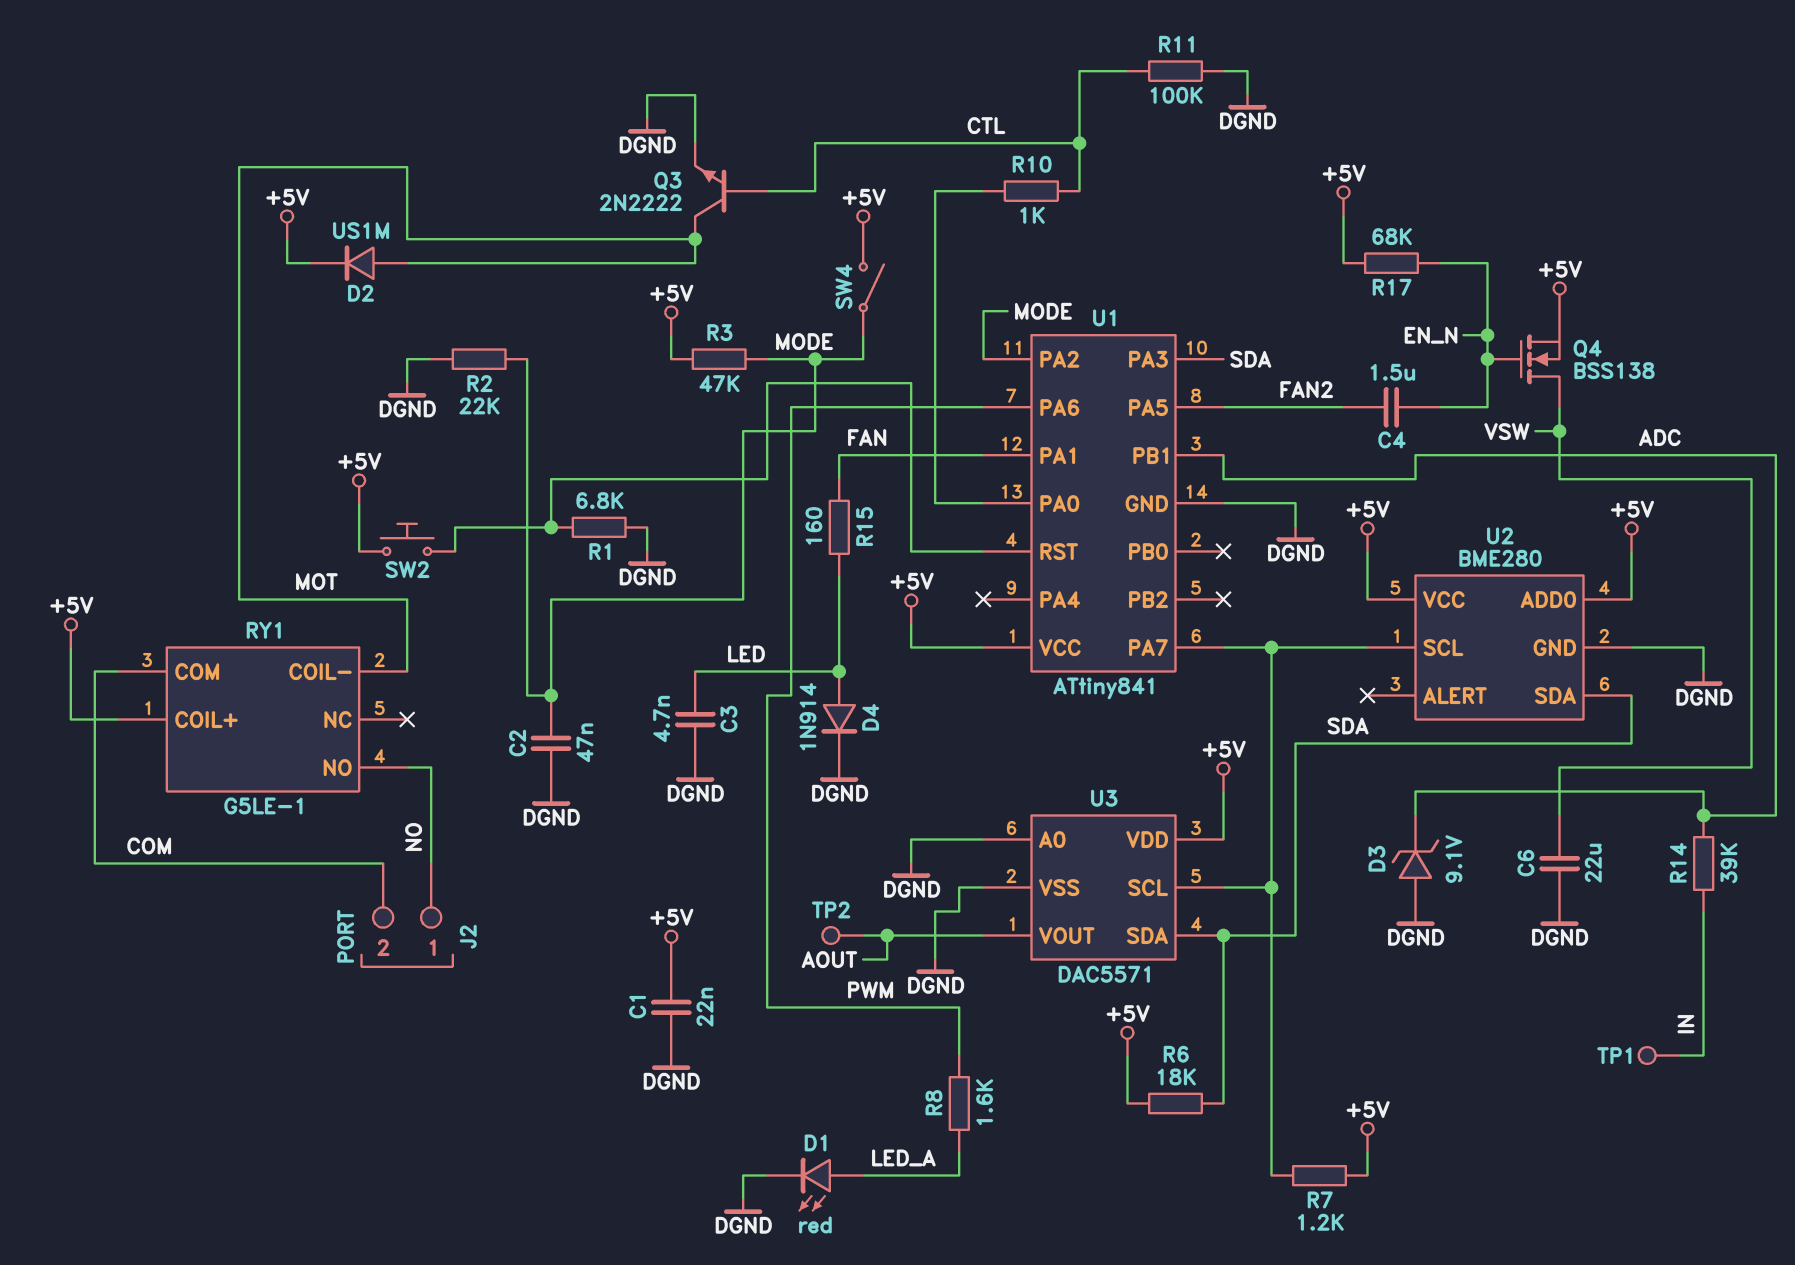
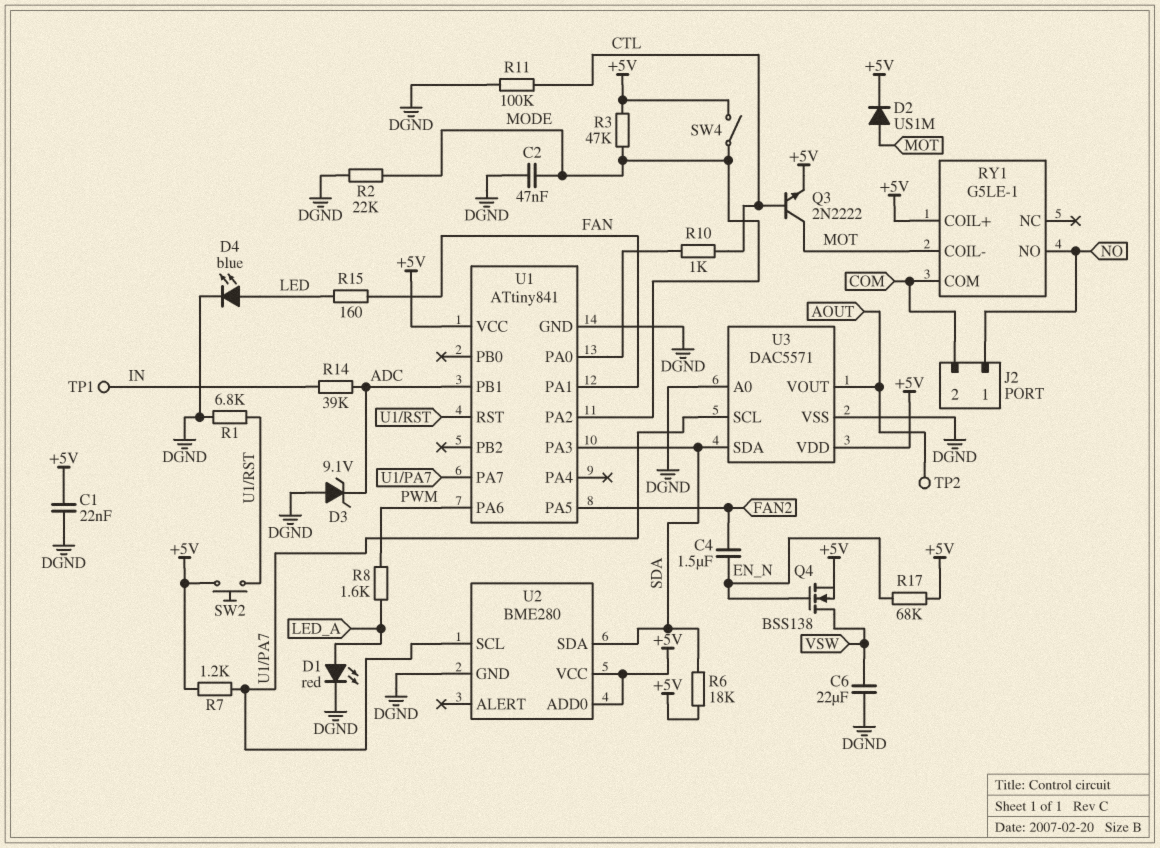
C3: 4.7nF (DGND, LED) -> none
D4: diode 1N914 (A LED, K DGND) -> LED blue (A LED, K DGND)
Q3: NPN 2N2222 (B CTL, C MOT, E DGND) -> NPN 2N2222 (B CTL, C MOT, E +5V)

